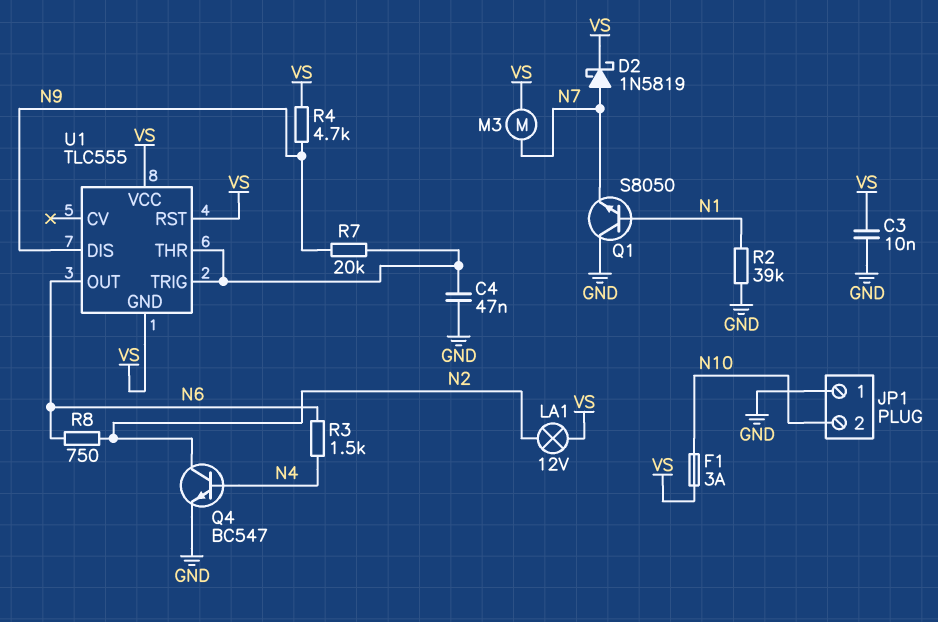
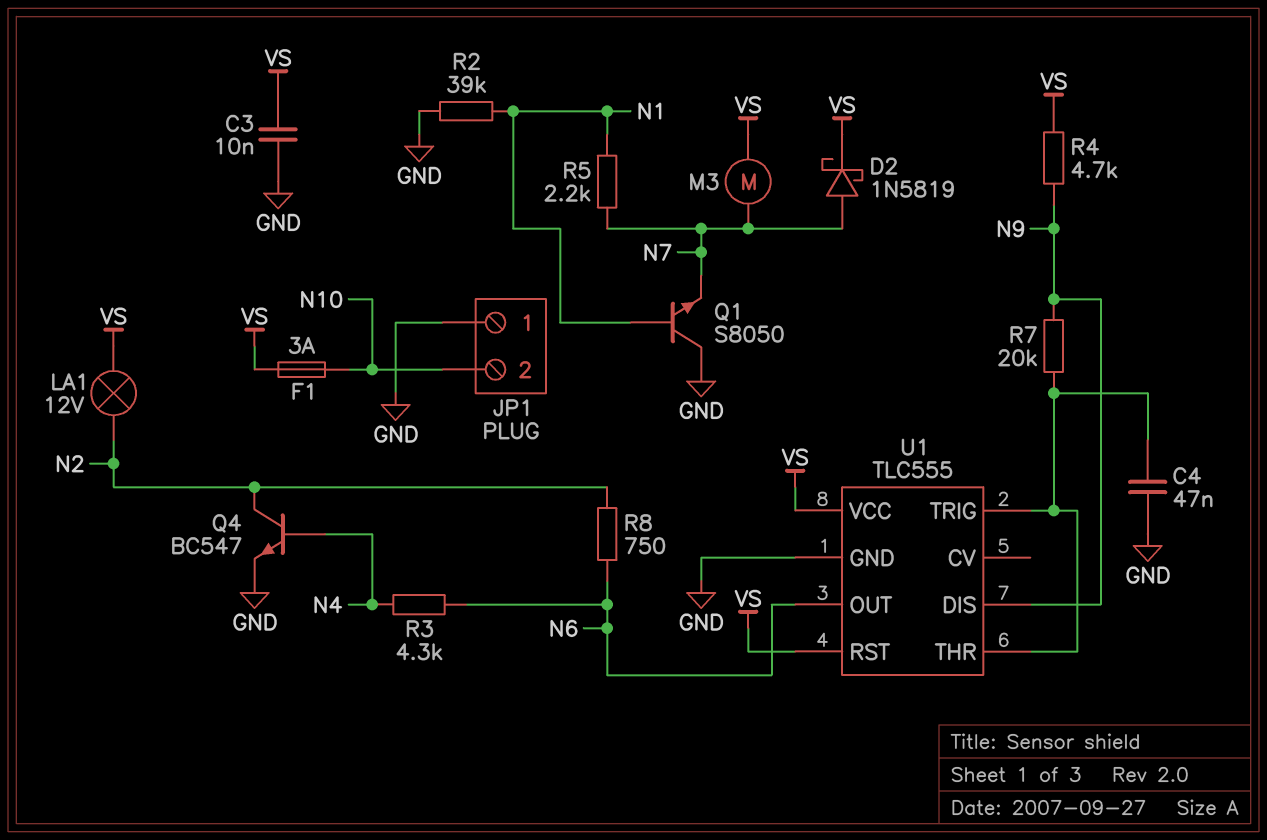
R3: 1.5k (N4, N6) -> 4.3k (N4, N6)
R5: none -> 2.2k (N1, N7)
U1 pin GND: VS -> GND

